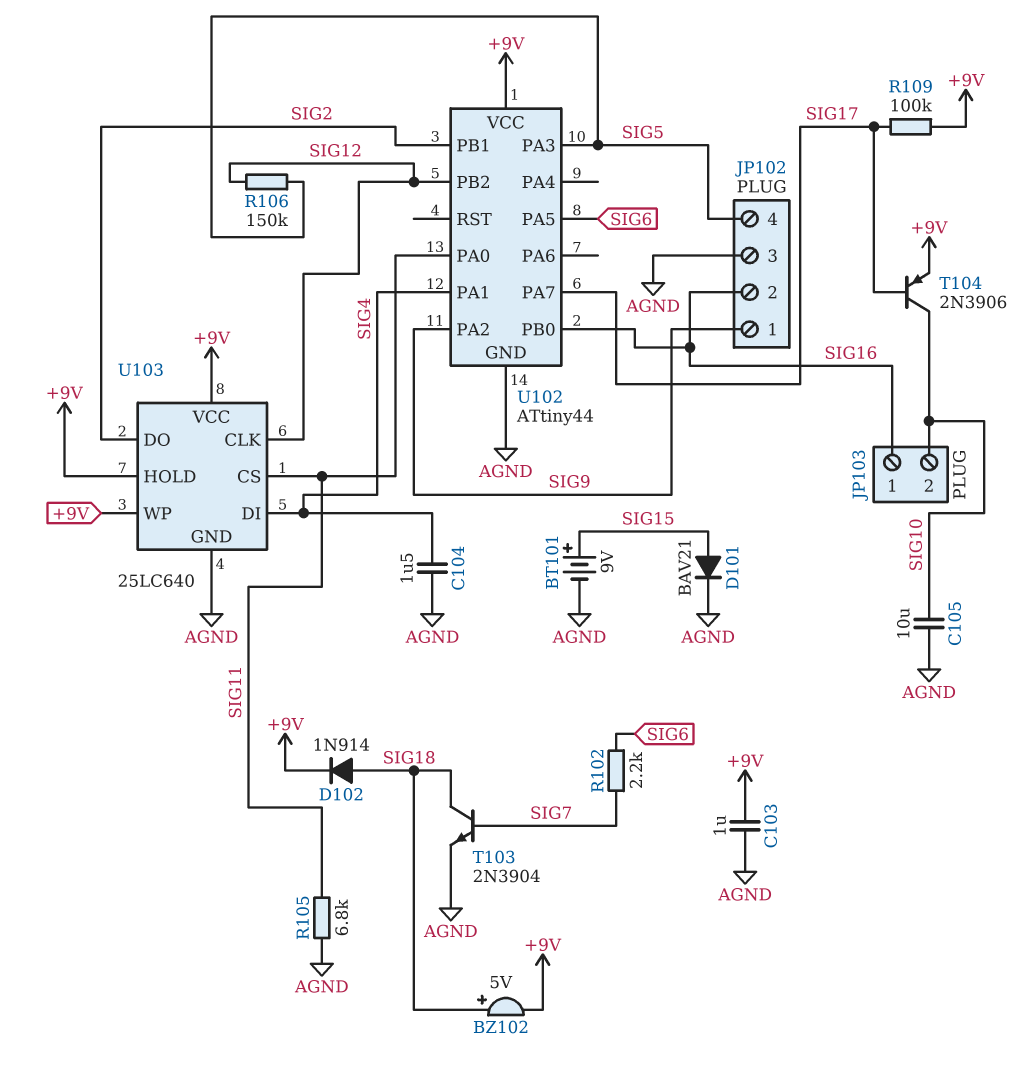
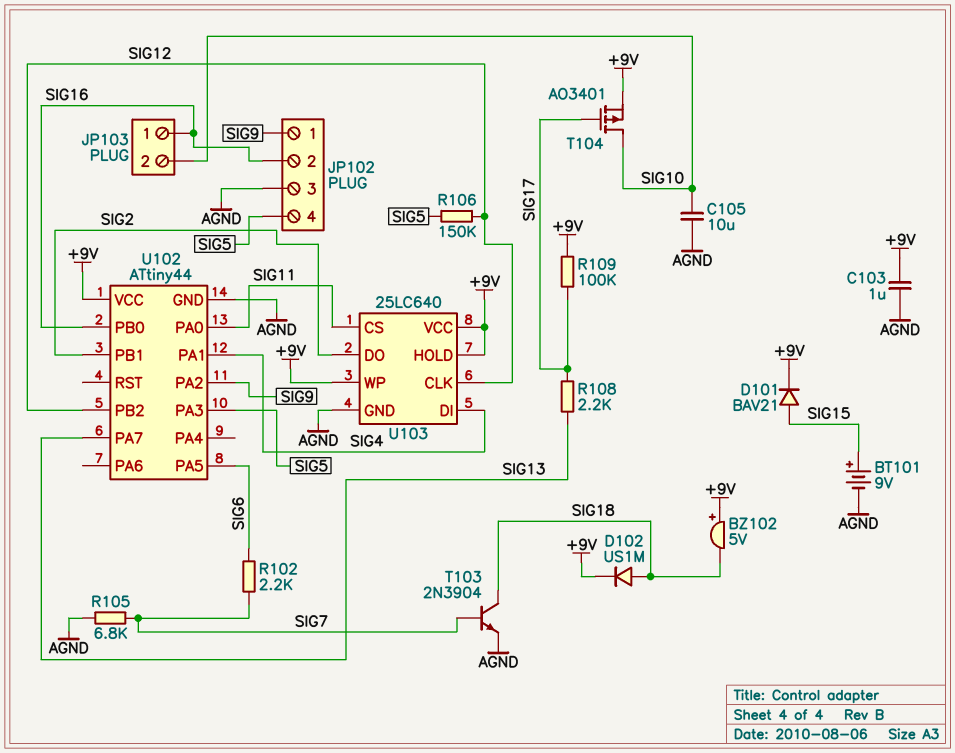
BZ102: buzzer 5V (plus SIG18, minus +9V) -> buzzer 5V (plus +9V, minus SIG18)
C104: 1.5uF (AGND, SIG4) -> none
D101: diode BAV21 (A SIG15, K AGND) -> diode BAV21 (A SIG15, K +9V)
D102: diode 1N914 (A SIG18, K +9V) -> diode US1M (A SIG18, K +9V)
R105: 6.8k (AGND, SIG11) -> 6.8k (AGND, SIG7)
R108: none -> 2.2k (SIG13, SIG17)
T104: PNP 2N3906 (B SIG17, C SIG10, E +9V) -> PMOS AO3401 (G SIG17, D SIG10, S +9V)
U102 pin PA7: SIG17 -> SIG13

